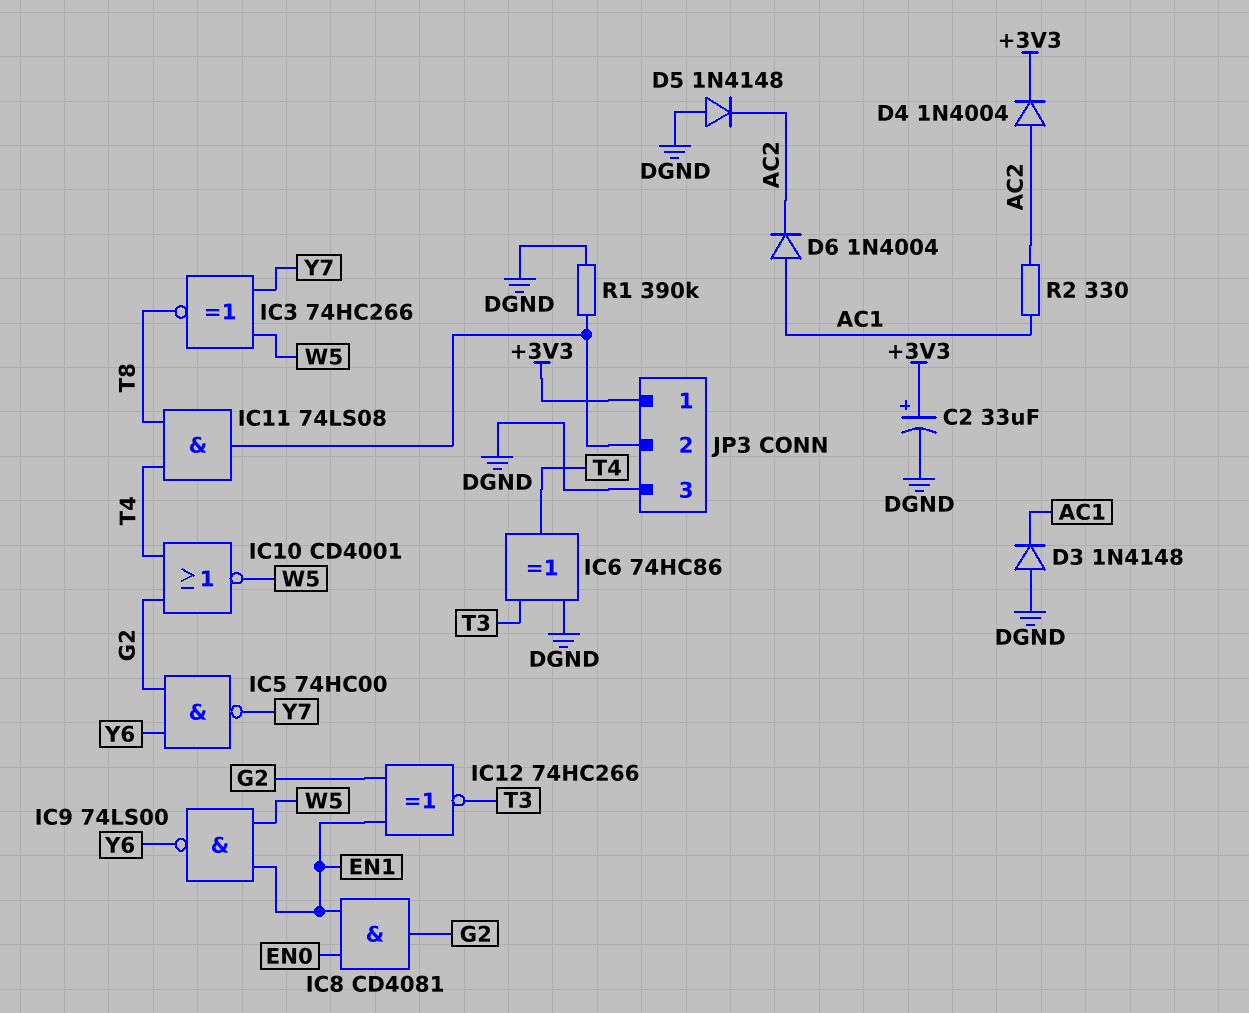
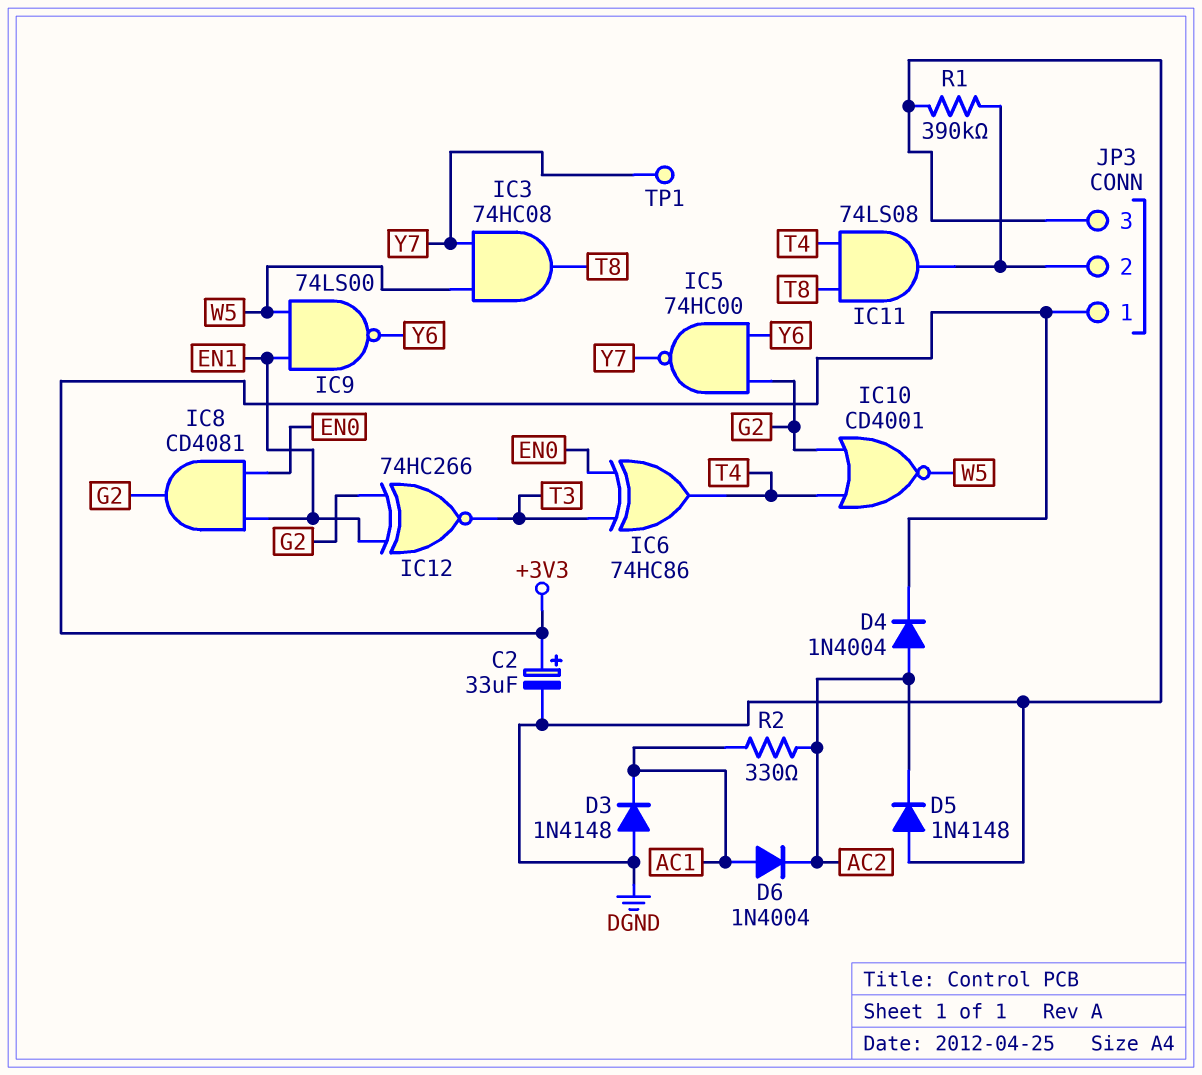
IC3: XNOR 74HC266 (in W5, in Y7, out T8) -> AND 74HC08 (in W5, in Y7, out T8)
IC6: XOR 74HC86 (in DGND, in T3, out T4) -> XOR 74HC86 (in EN0, in T3, out T4)
TP1: none -> test point (Y7)

